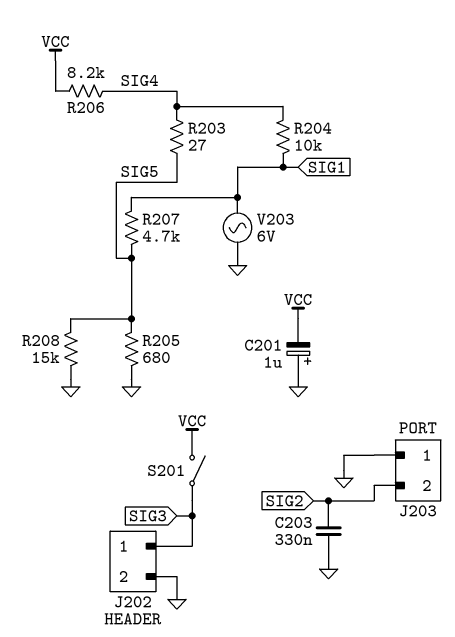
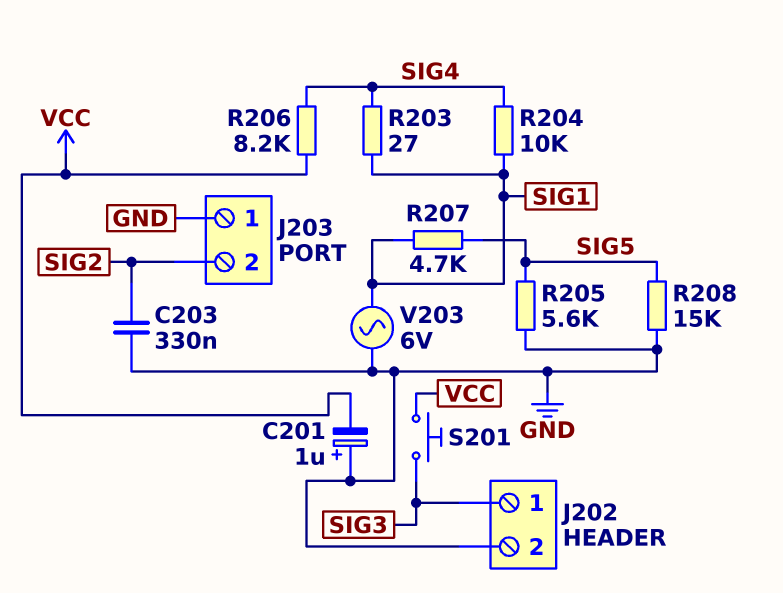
R203: 27 (SIG4, SIG5) -> 27 (SIG1, SIG4)
R205: 680 (GND, SIG5) -> 5.6k (GND, SIG5)
S201: switch (SIG3, VCC) -> button (SIG3, VCC)

